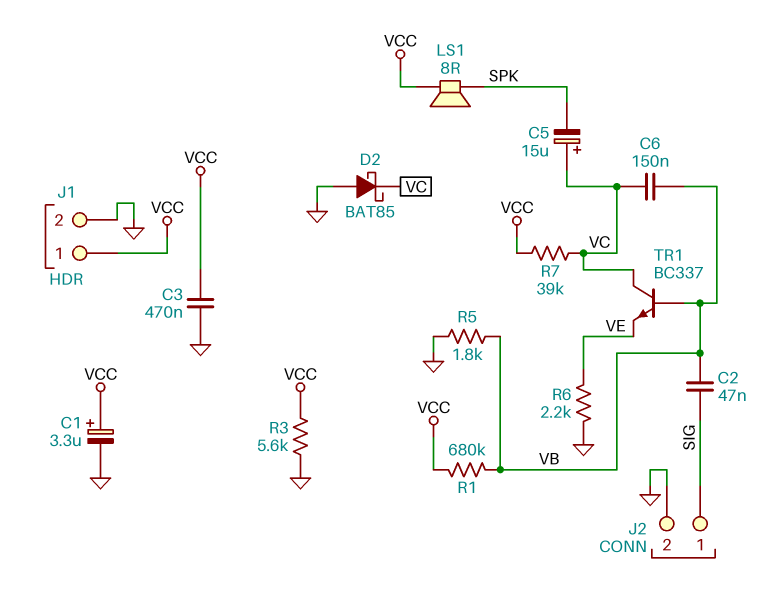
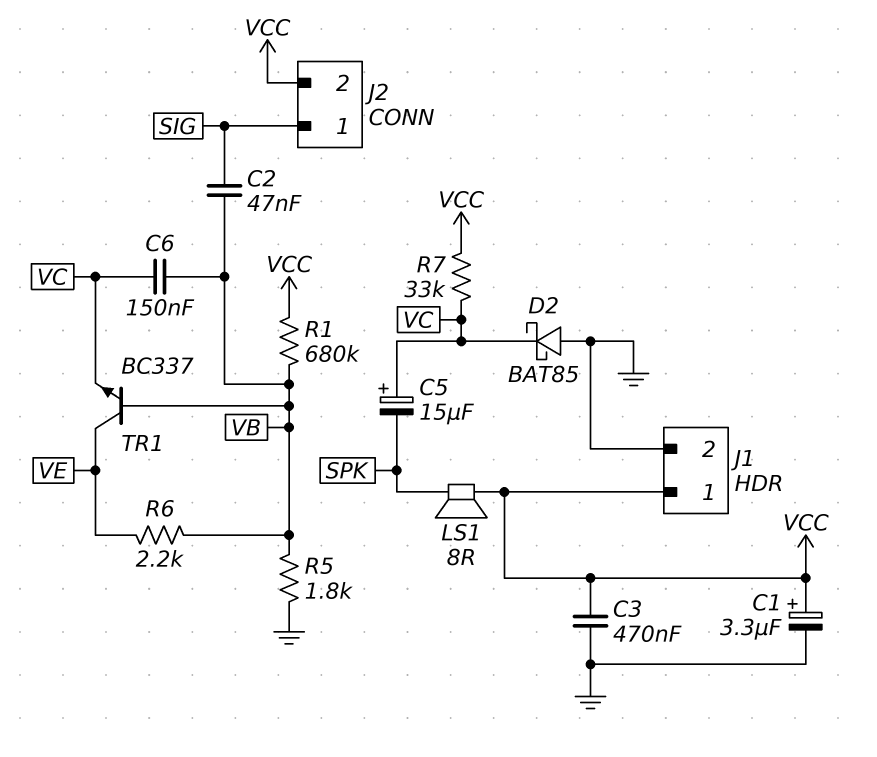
J2 pin 2: GND -> VCC
R3: 5.6k (GND, VCC) -> none
R6: 2.2k (GND, VE) -> 2.2k (VB, VE)
R7: 39k (VC, VCC) -> 33k (VC, VCC)
TR1: NPN BC337 (B VB, C VC, E VE) -> NPN BC337 (B VB, C VE, E VC)

